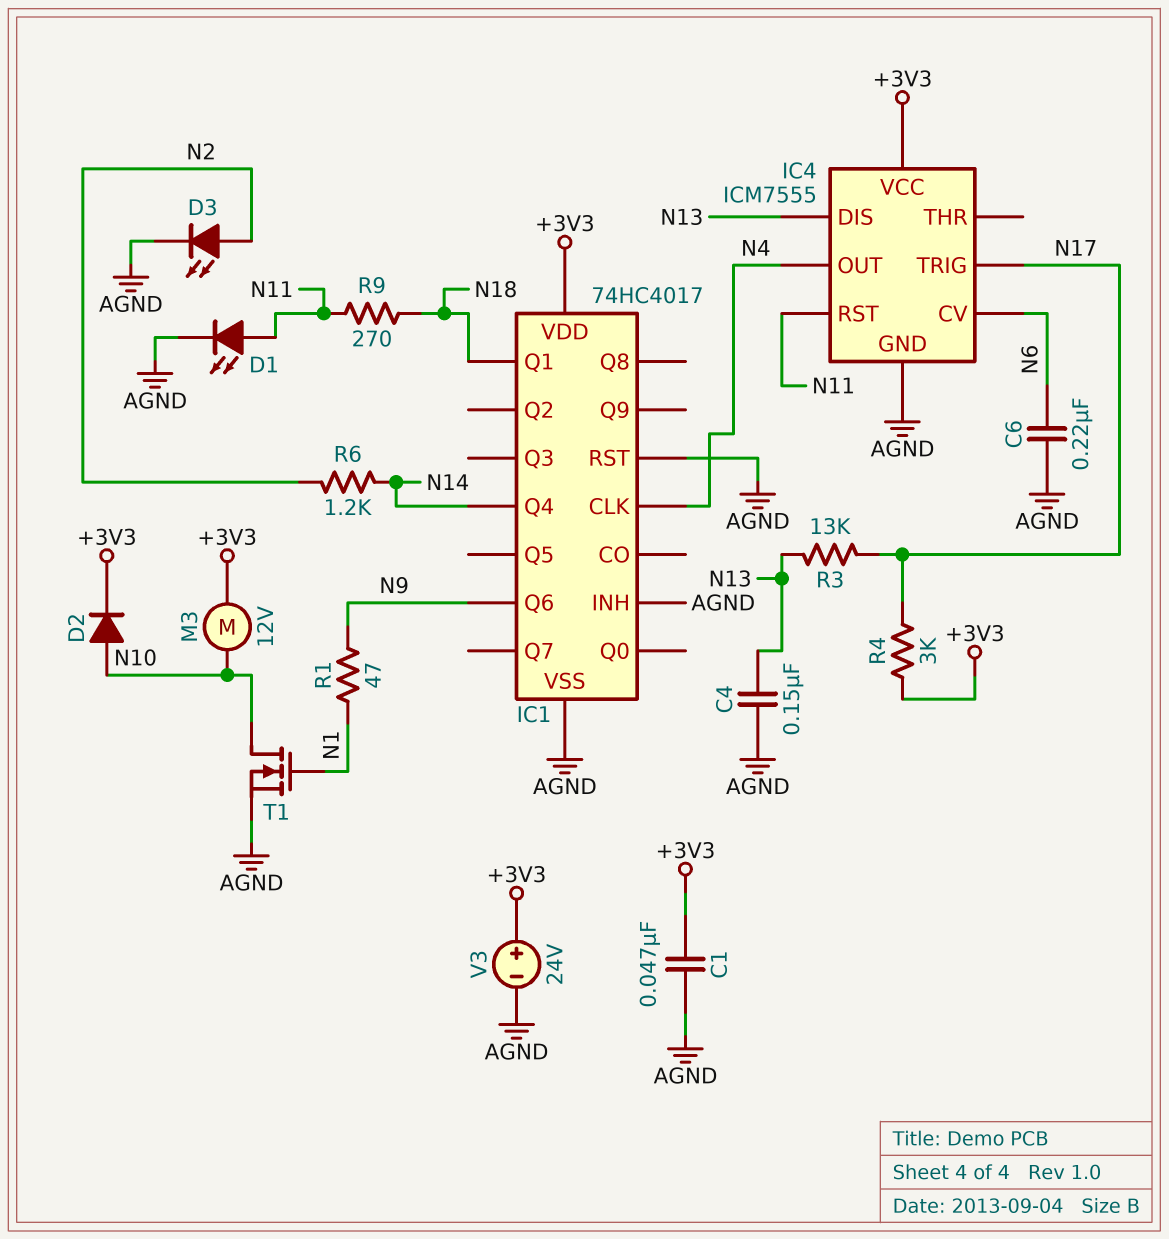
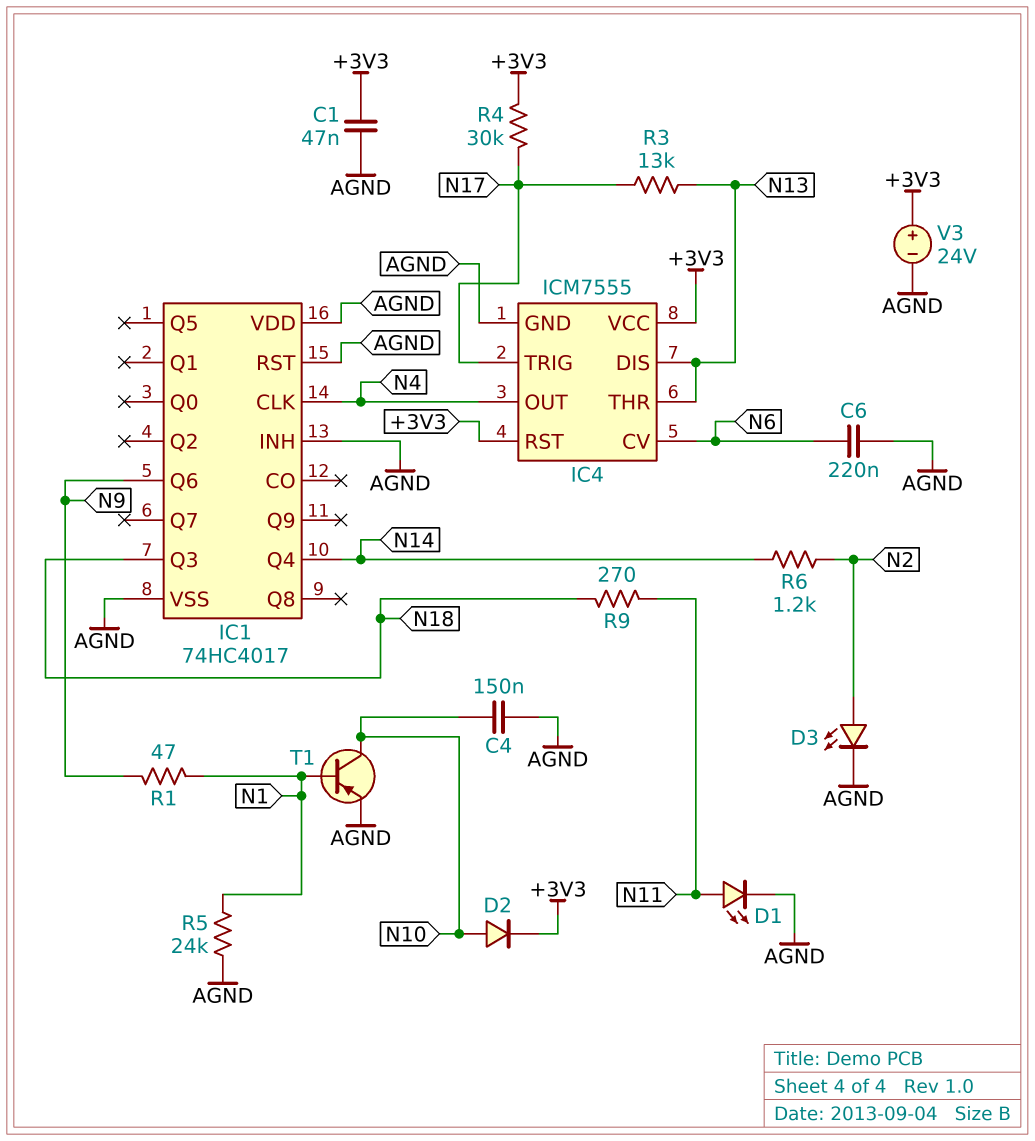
C4: 150nF (AGND, N13) -> 150nF (AGND, N10)
IC1 pin Q1: N18 -> none
IC1 pin Q3: none -> N18
IC1 pin VDD: +3V3 -> AGND
IC4 pin RST: N11 -> +3V3
IC4 pin THR: none -> N13
M3: motor 12V (+3V3, N10) -> none
R4: 3k (+3V3, N17) -> 30k (+3V3, N17)
R5: none -> 24k (AGND, N1)
T1: NMOS (G N1, D N10, S AGND) -> PNP (B N1, C N10, E AGND)

